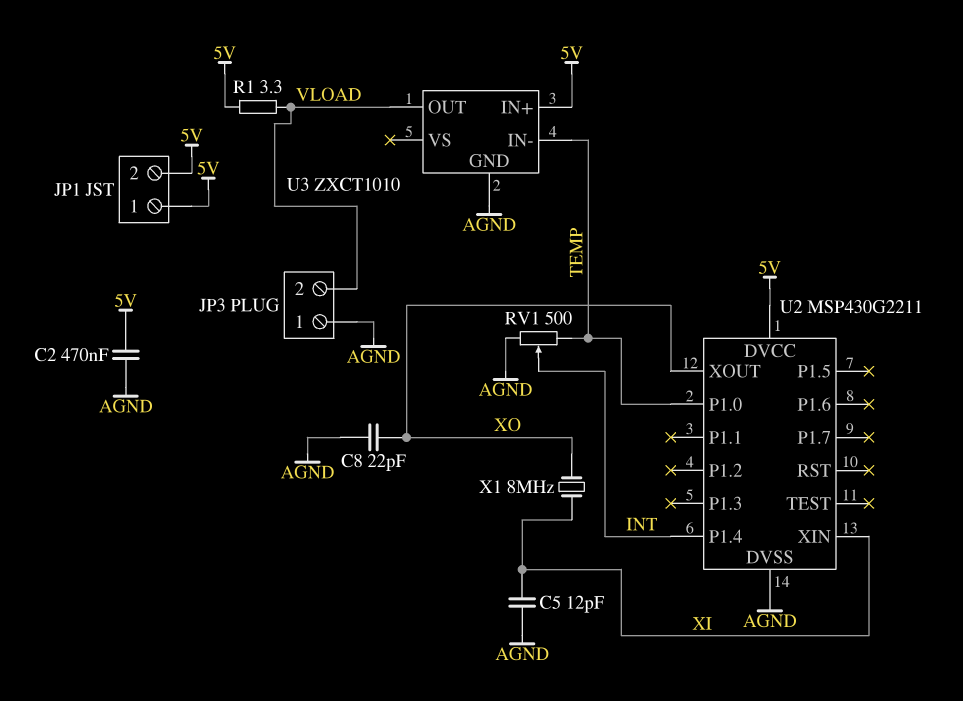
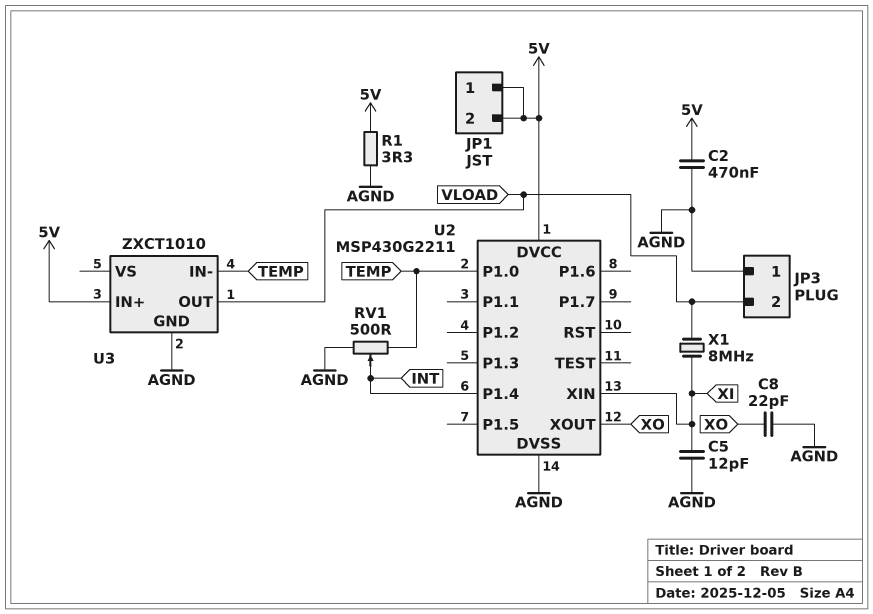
R1: 3.3 (5V, VLOAD) -> 3.3 (5V, AGND)
X1: 8MHz (XI, XO) -> 8MHz (VLOAD, XI)

